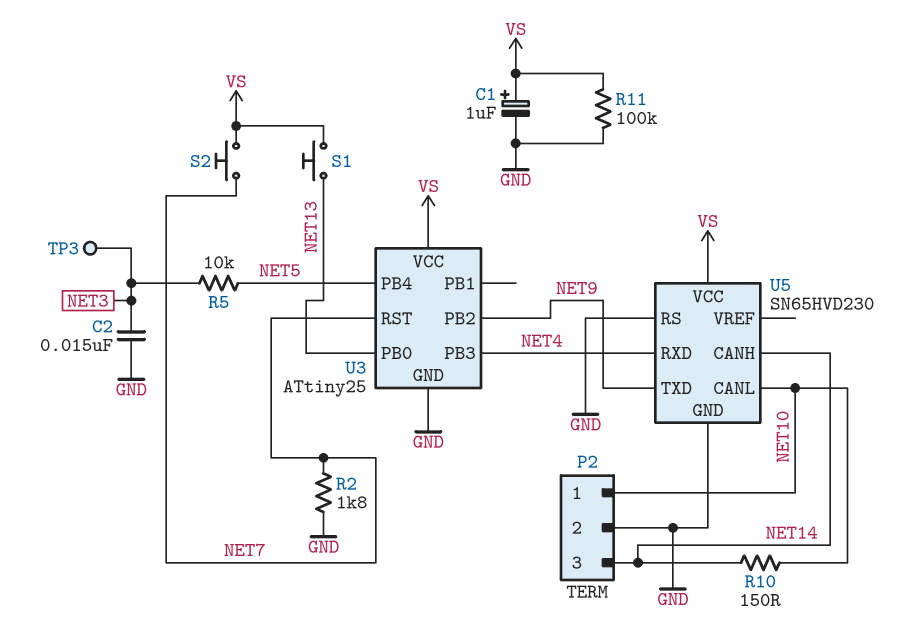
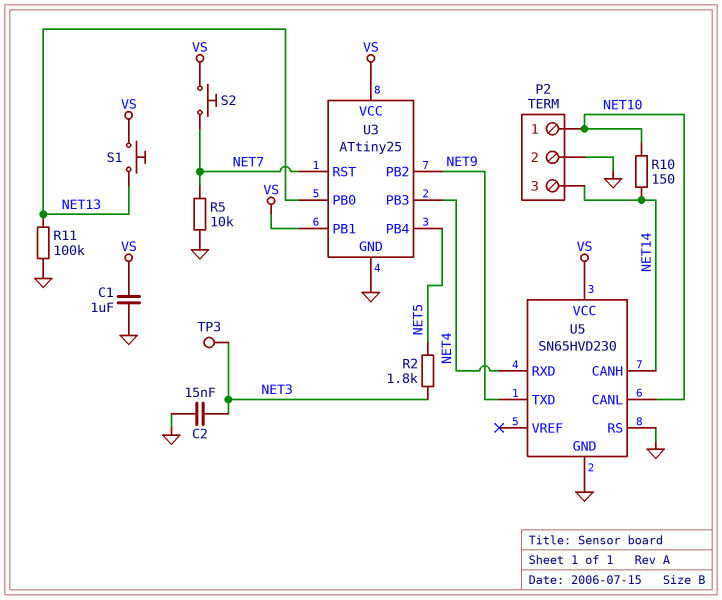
C1: 1uF (plus VS, minus GND) -> 1uF (GND, VS)
R2: 1.8k (GND, NET7) -> 1.8k (NET3, NET5)
R5: 10k (NET3, NET5) -> 10k (GND, NET7)
R11: 100k (GND, VS) -> 100k (GND, NET13)
U3 pin PB1: none -> VS

